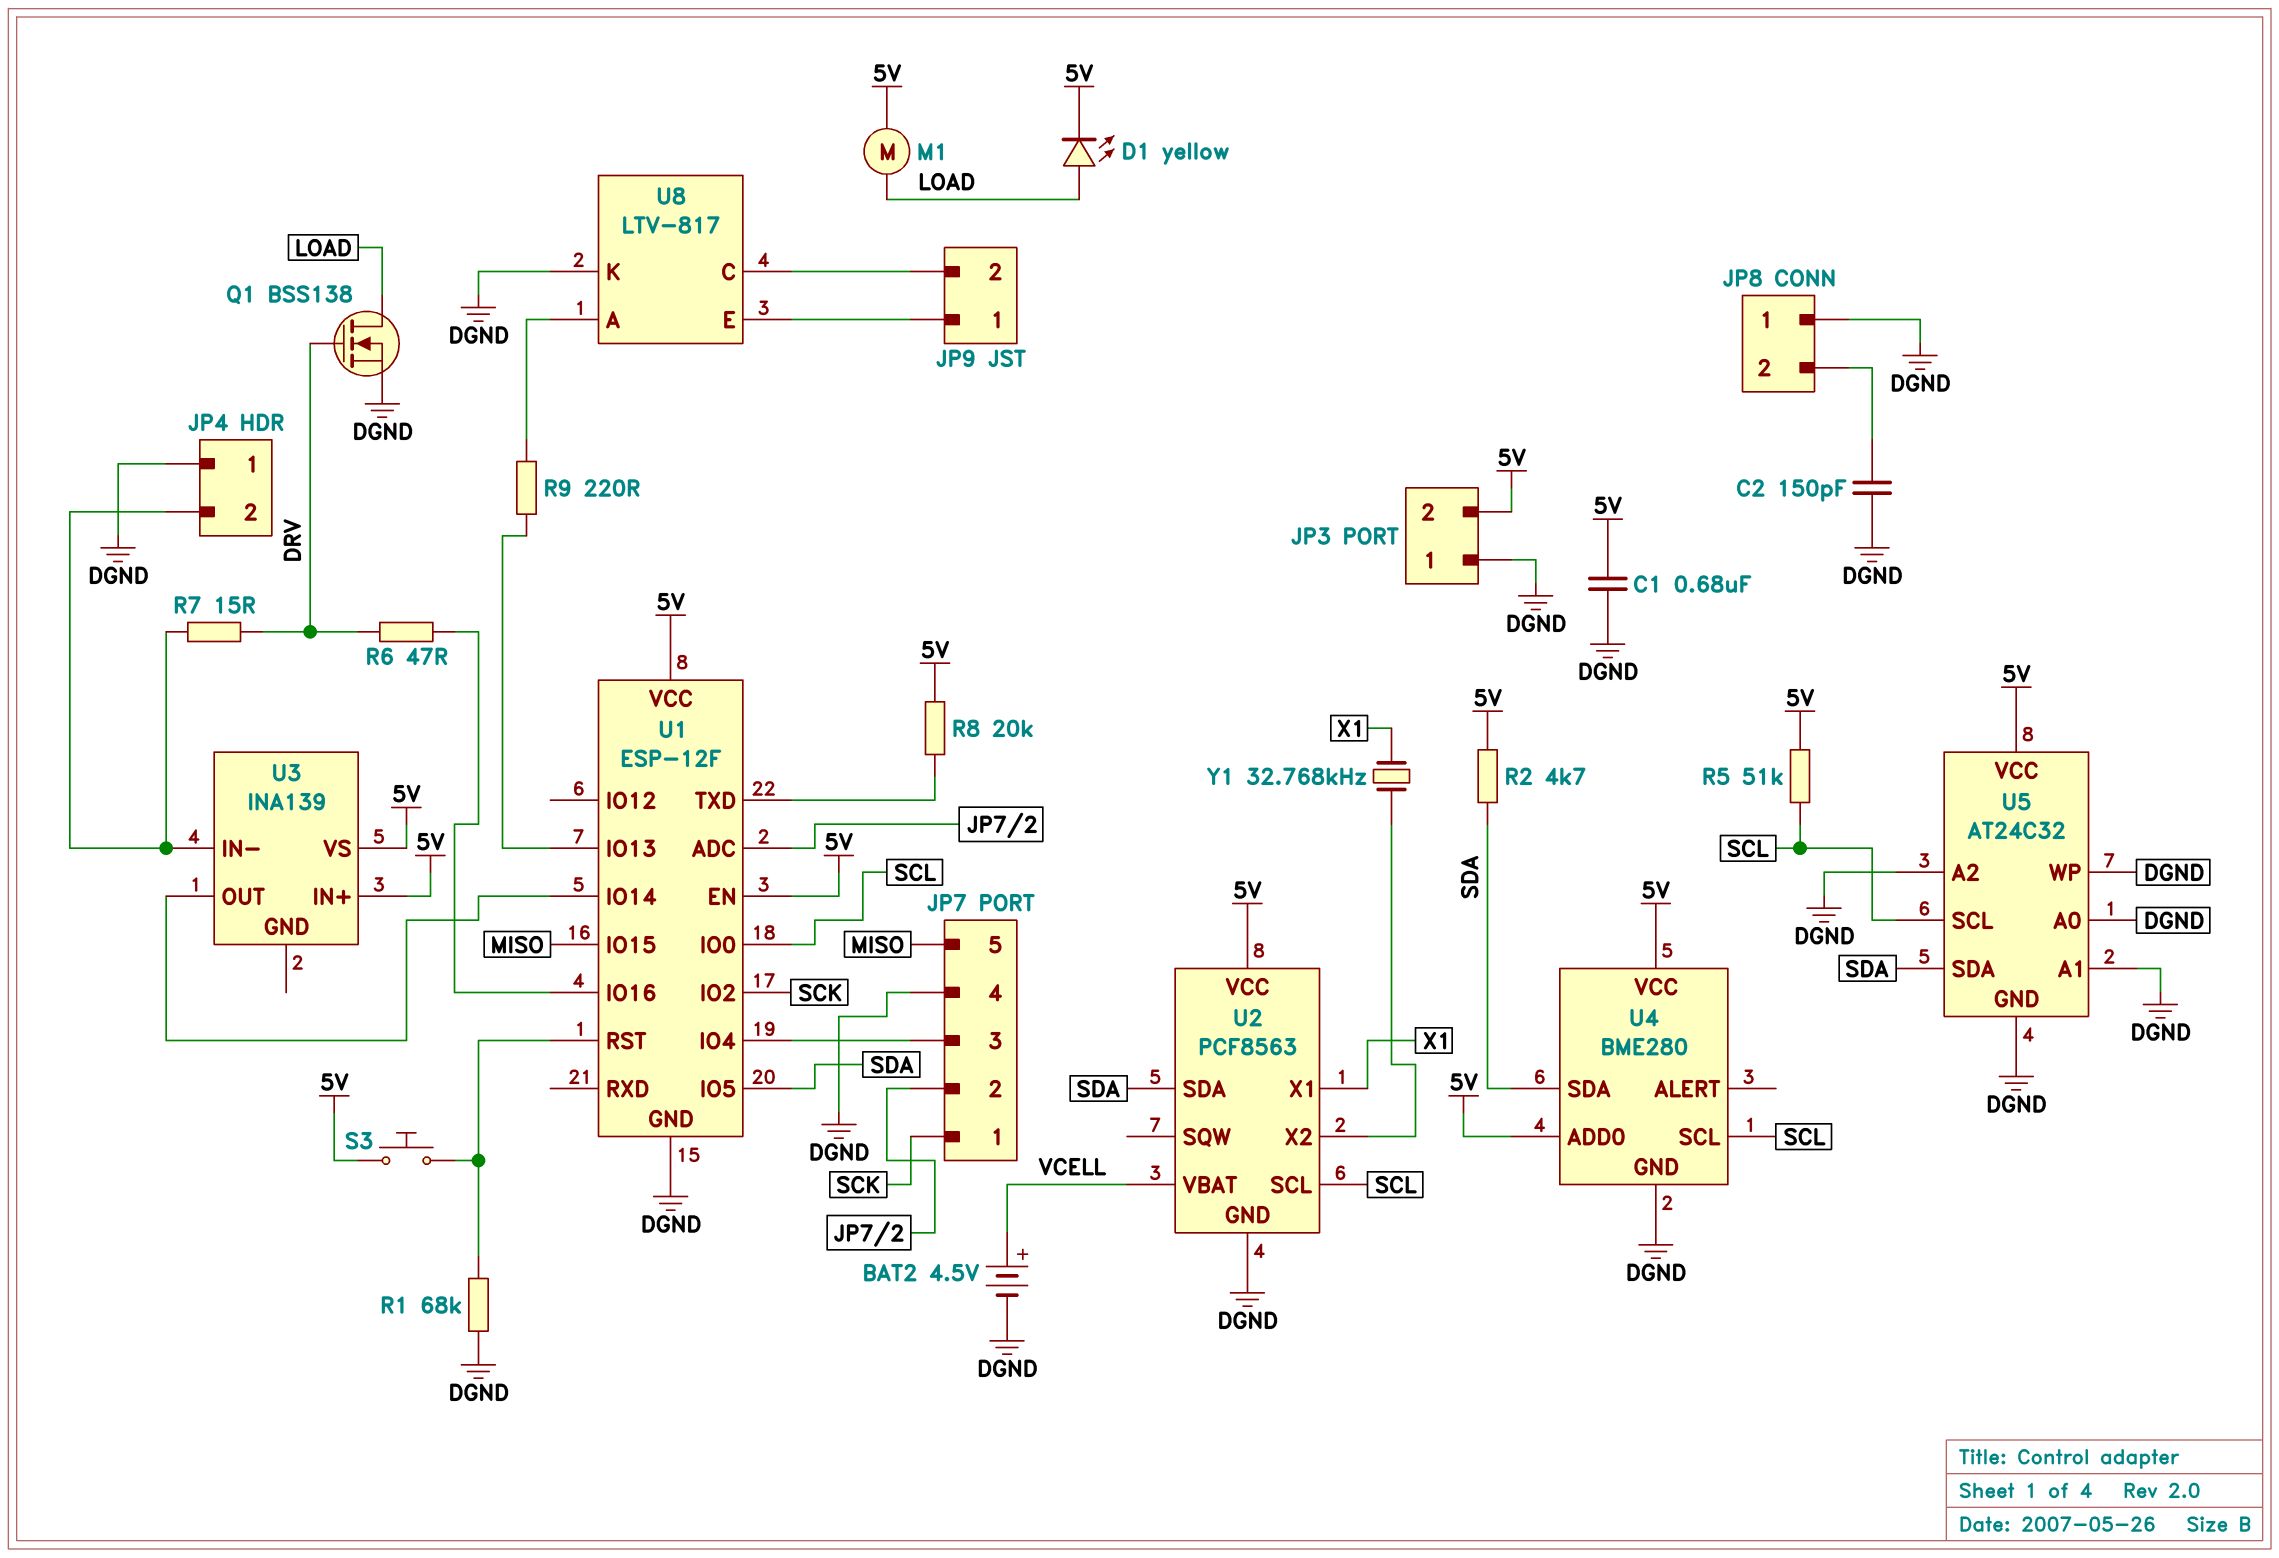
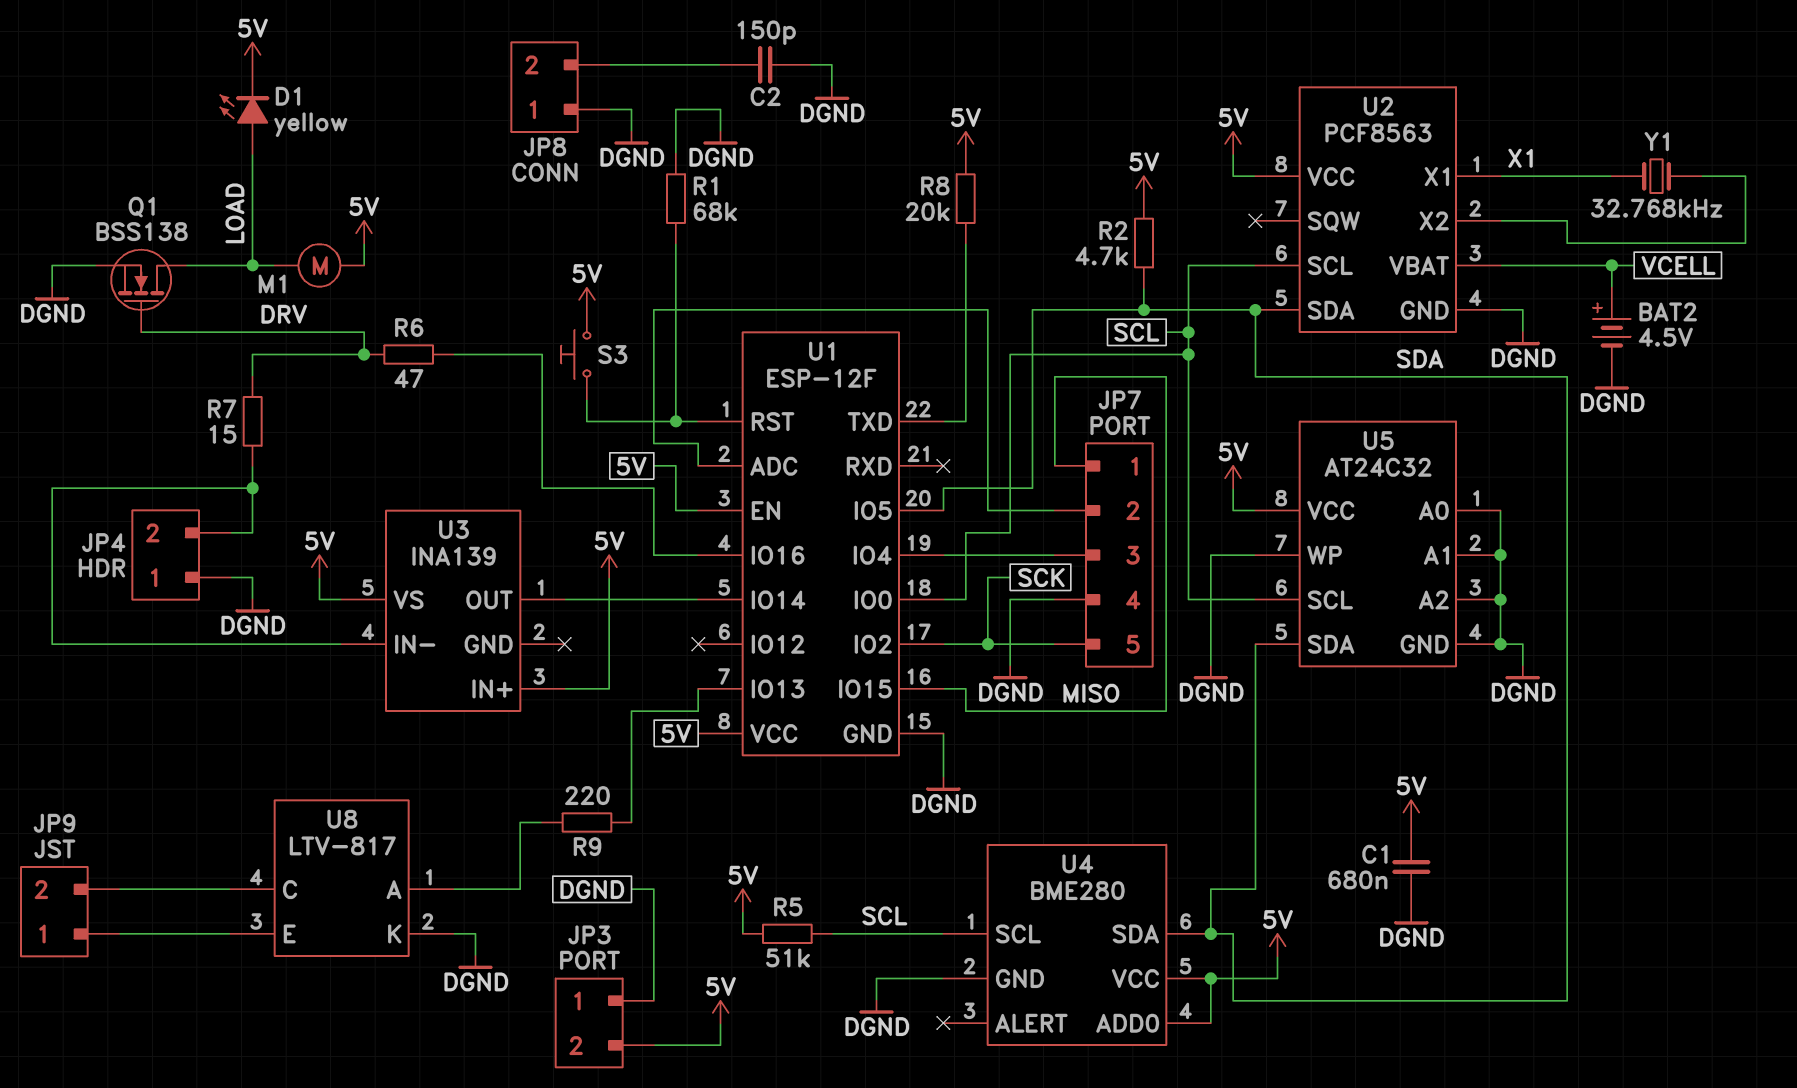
JP7 pin 1: SCK -> MISO
JP7 pin 5: MISO -> SCK

